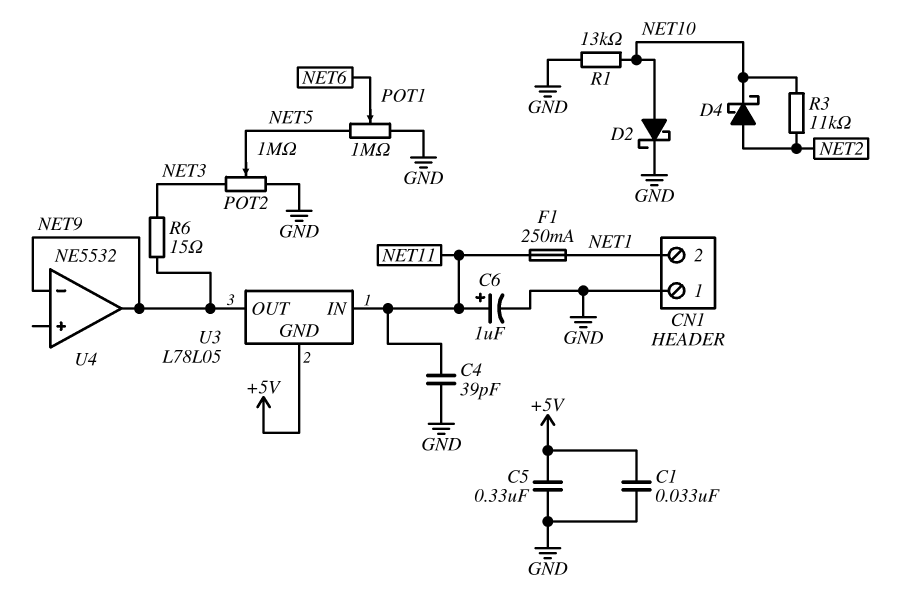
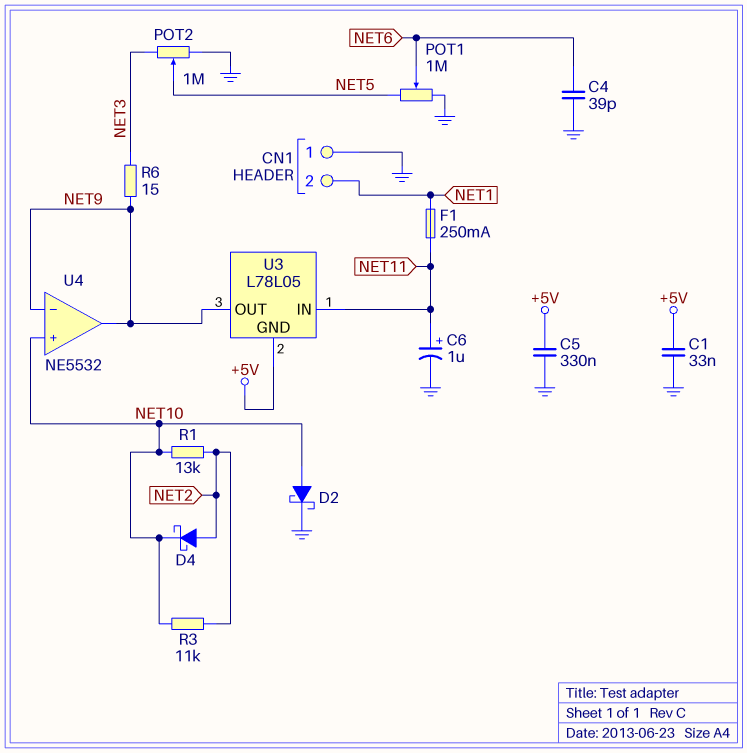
C4: 39pF (GND, NET11) -> 39pF (GND, NET6)
R1: 13k (GND, NET10) -> 13k (NET2, NET10)
U4 pin in+: none -> NET10

